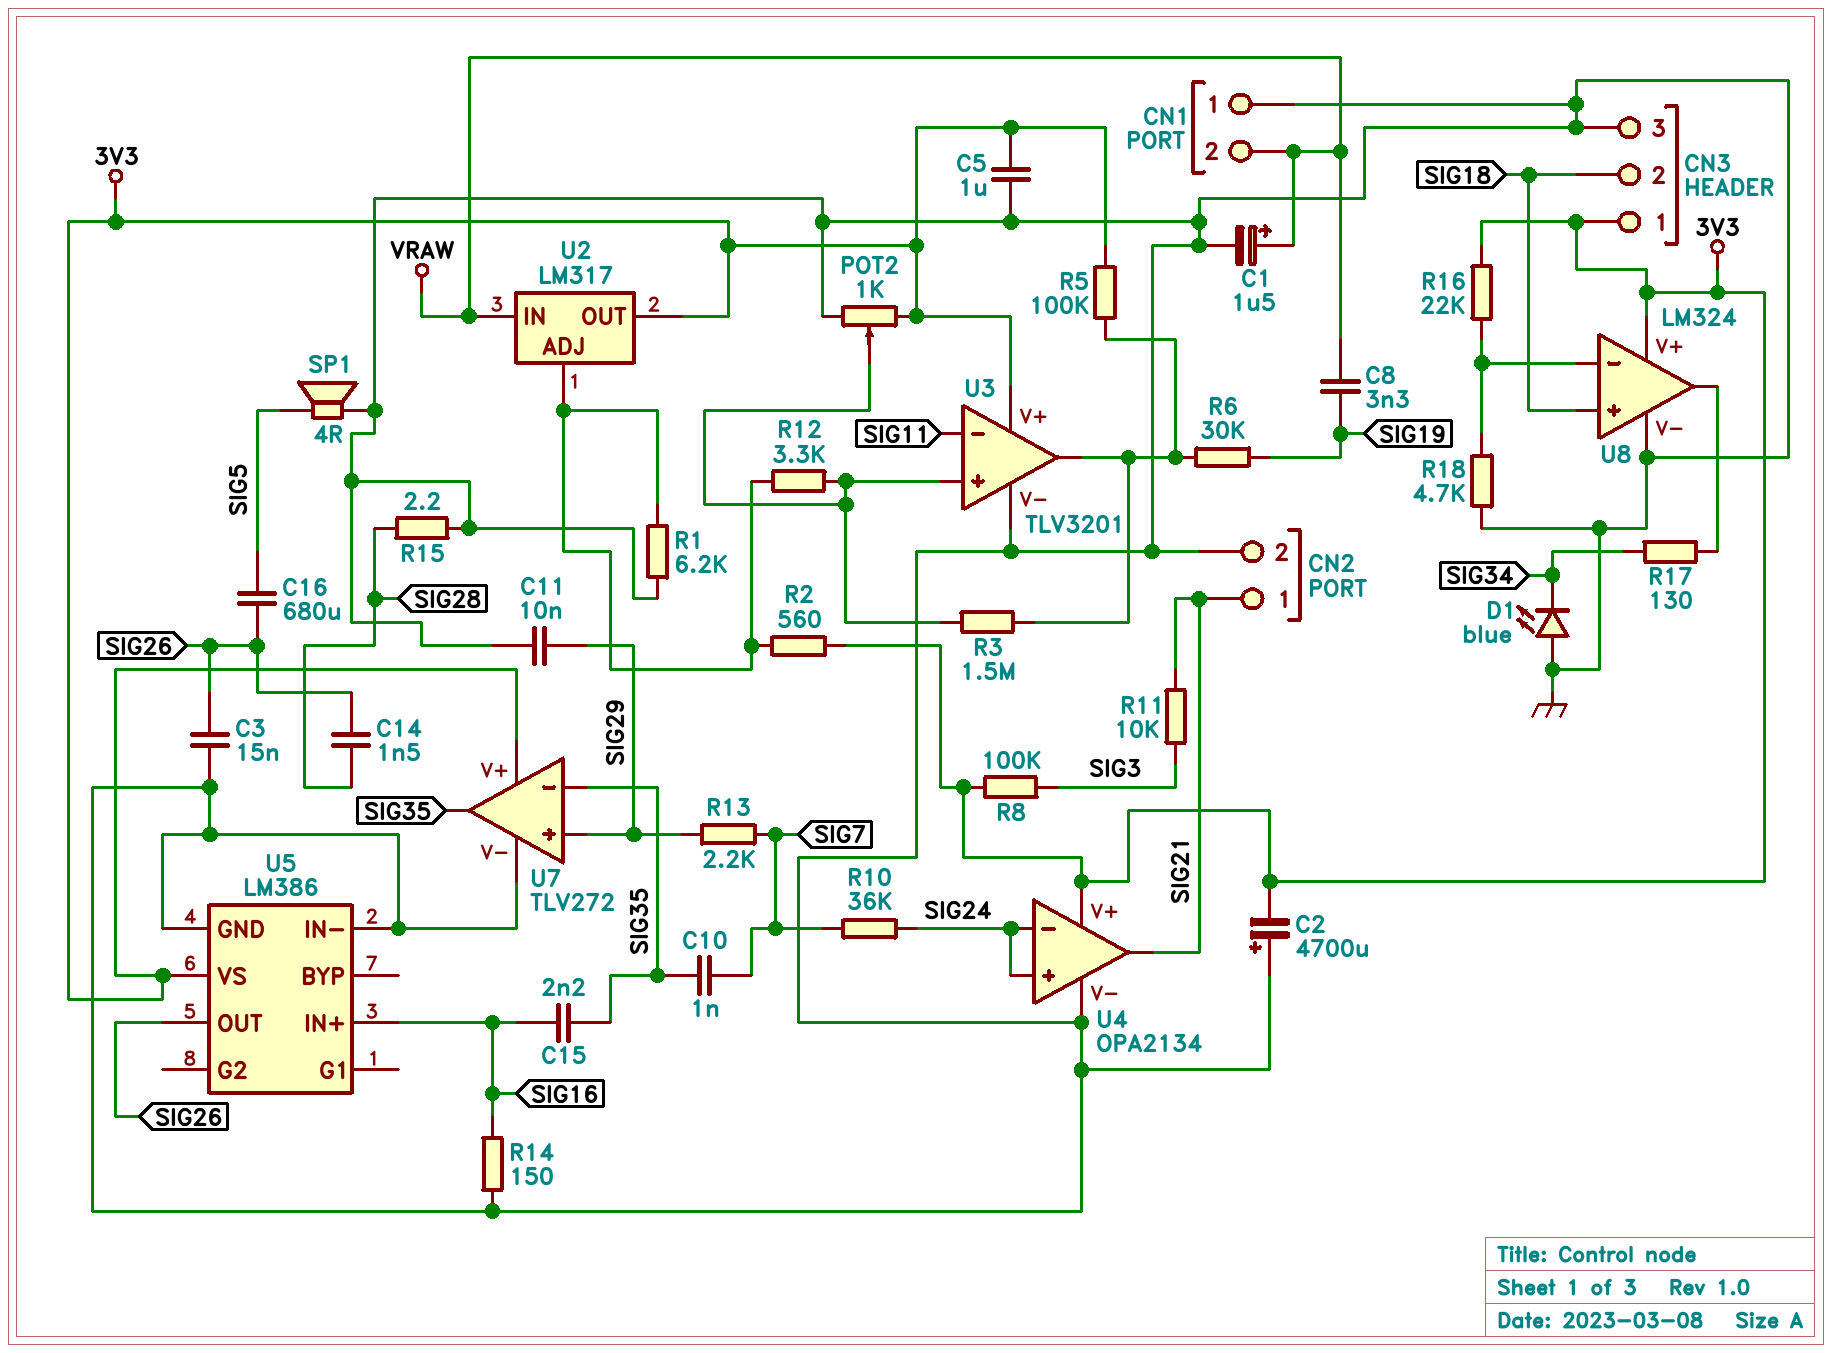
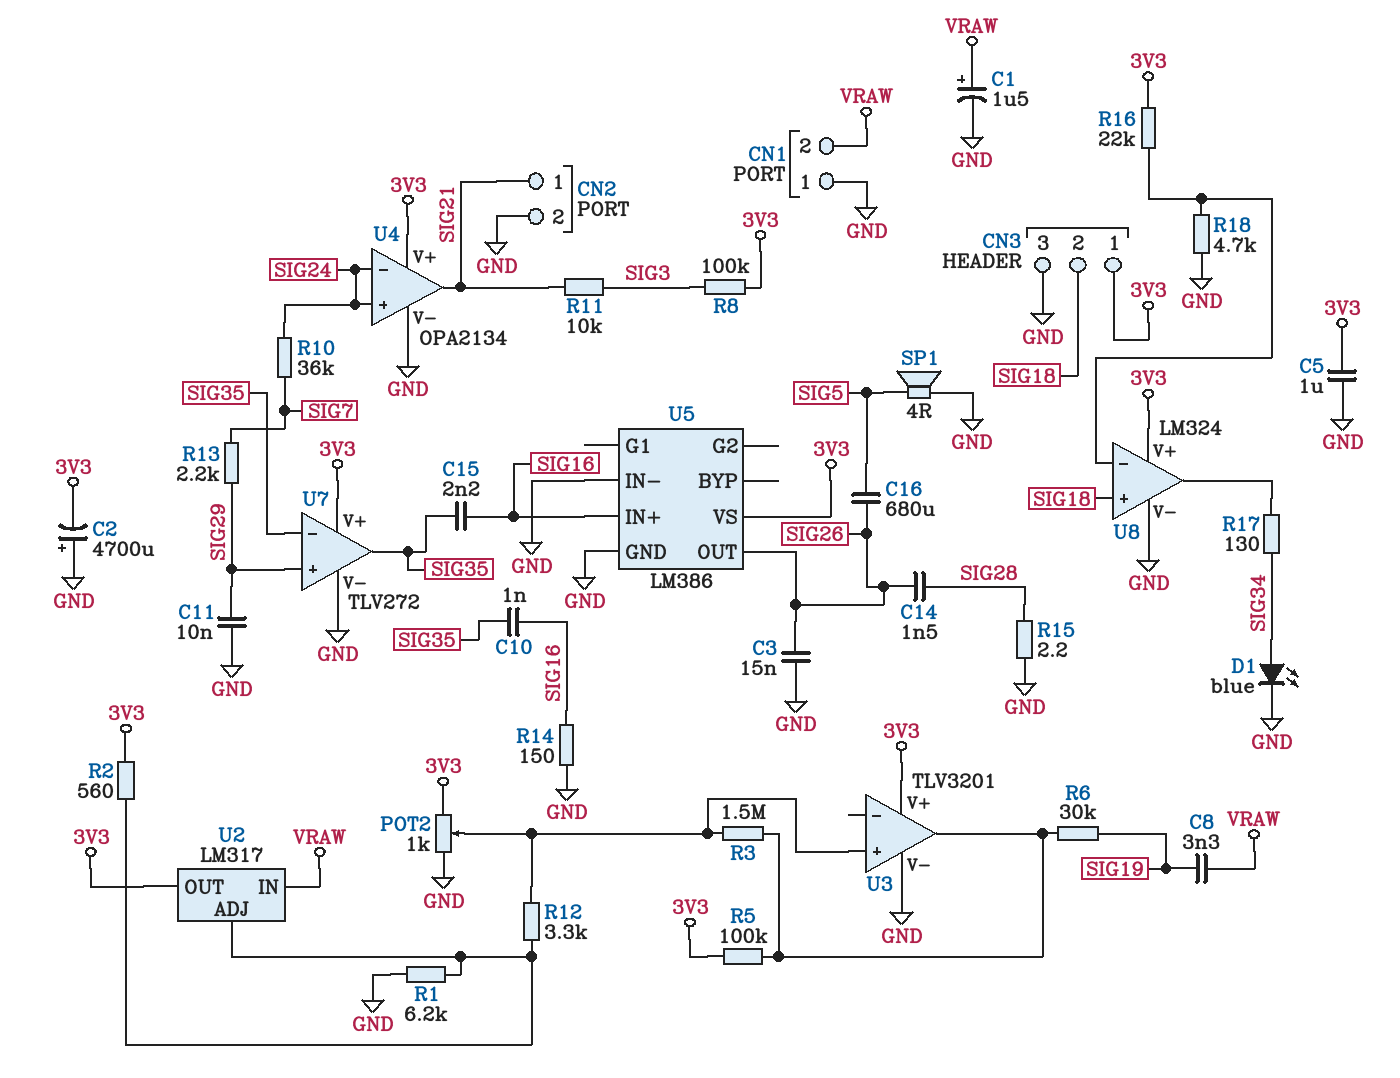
C10: 1nF (SIG7, SIG35) -> 1nF (SIG16, SIG35)
D1: LED blue (A GND, K SIG34) -> LED blue (A SIG34, K GND)
U3 pin in-: SIG11 -> none

